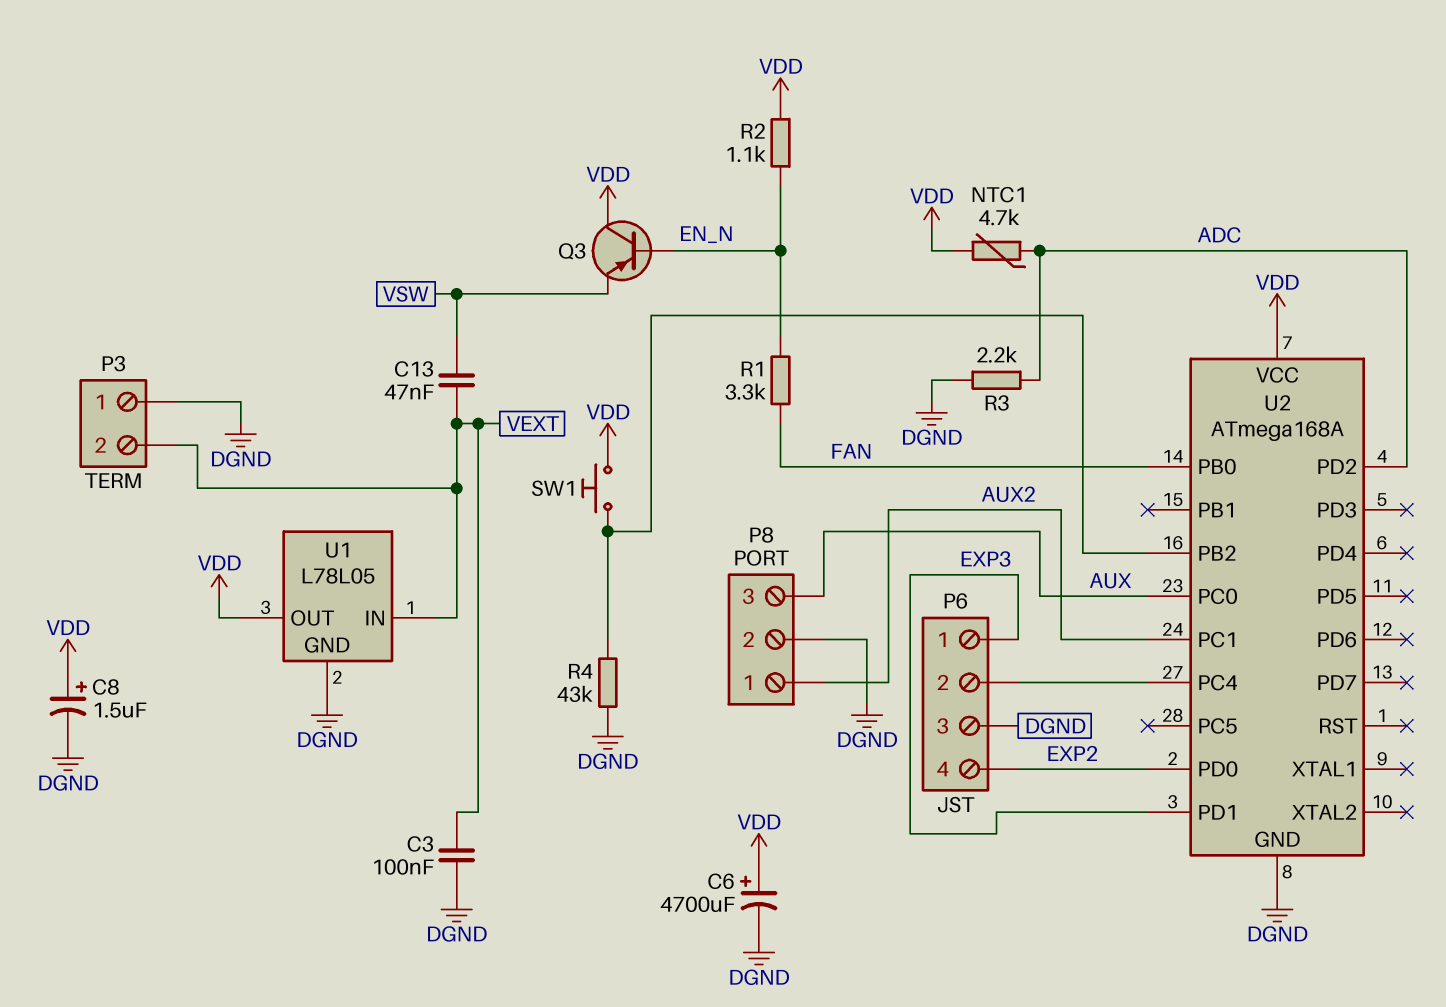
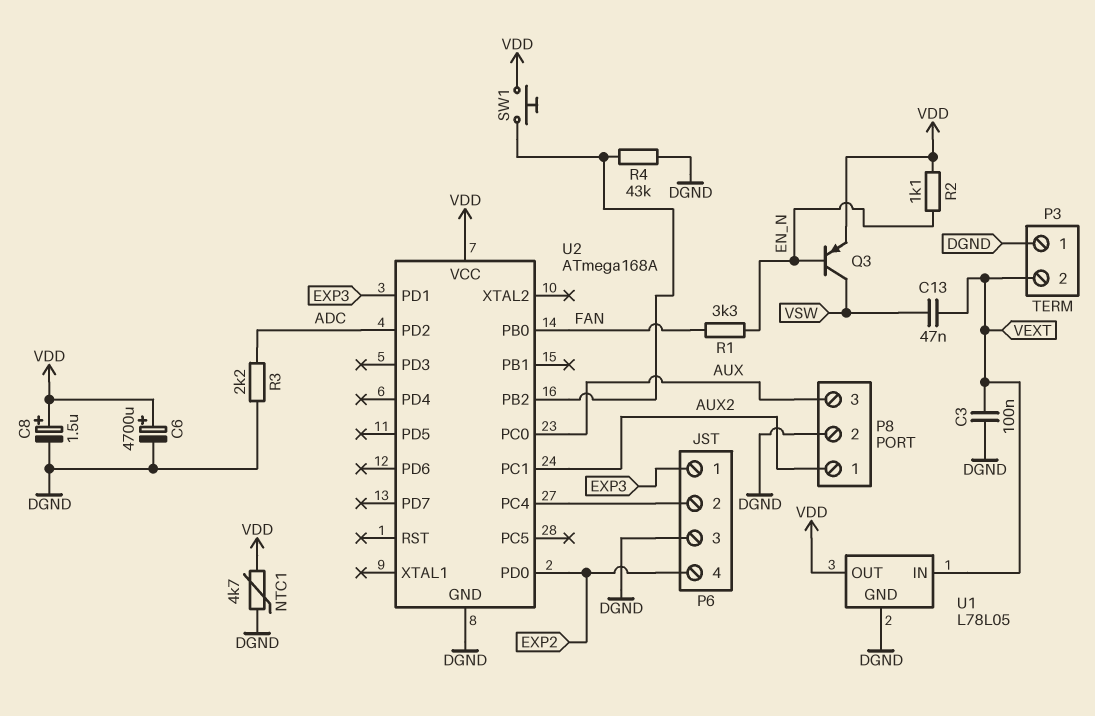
NTC1: 4.7k (ADC, VDD) -> 4.7k (DGND, VDD)
Q3: PNP (B EN_N, C VDD, E VSW) -> PNP (B EN_N, C VSW, E VDD)

